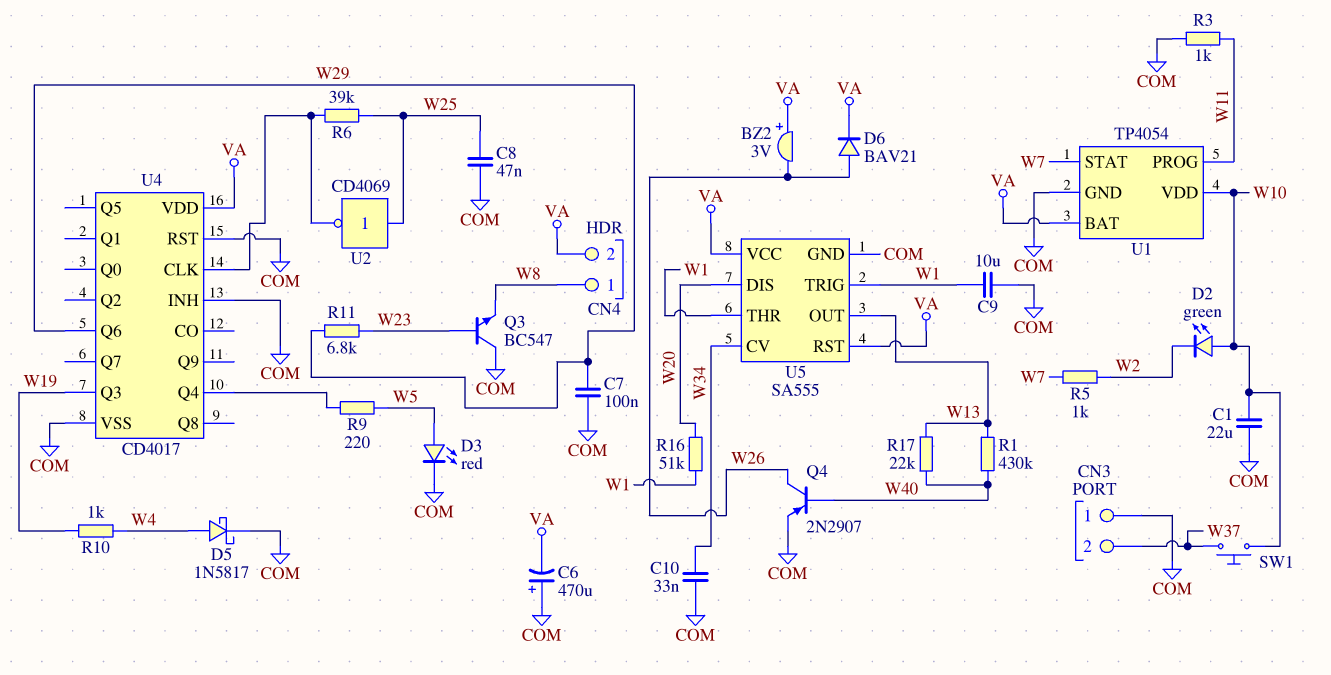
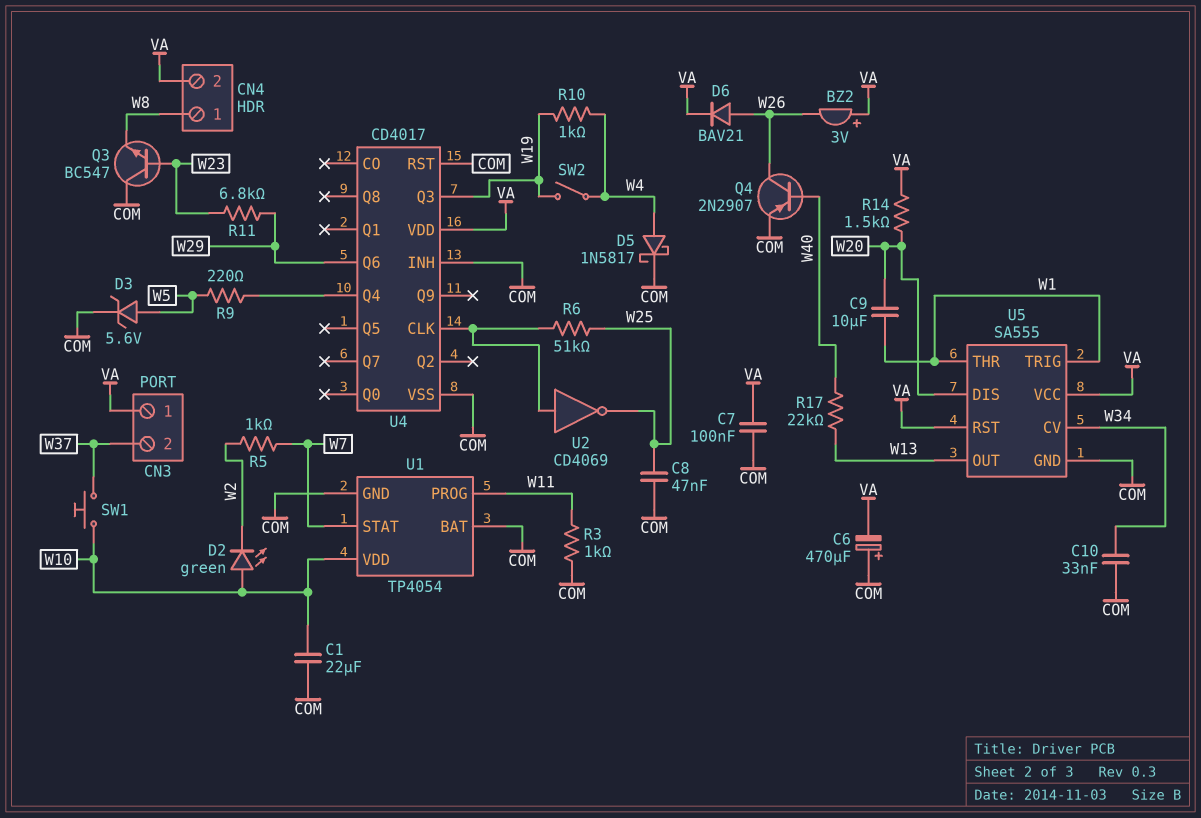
C7: 100nF (COM, W29) -> 100nF (COM, VA)
C9: 10uF (COM, W1) -> 10uF (W1, W20)
CN3 pin 1: COM -> VA
D3: LED red (A W5, K COM) -> zener 5.6V (A W5, K COM)
R1: 430k (W13, W40) -> none
R6: 39k (U4/CLK, W25) -> 51k (U4/CLK, W25)
R14: none -> 1.5k (VA, W20)
R16: 51k (W1, W20) -> none
SW2: none -> switch (W4, W19)
U1 pin BAT: VA -> COM
U2: NOT CD4069 (in W25, out U4/CLK) -> NOT CD4069 (in U4/CLK, out W25)

